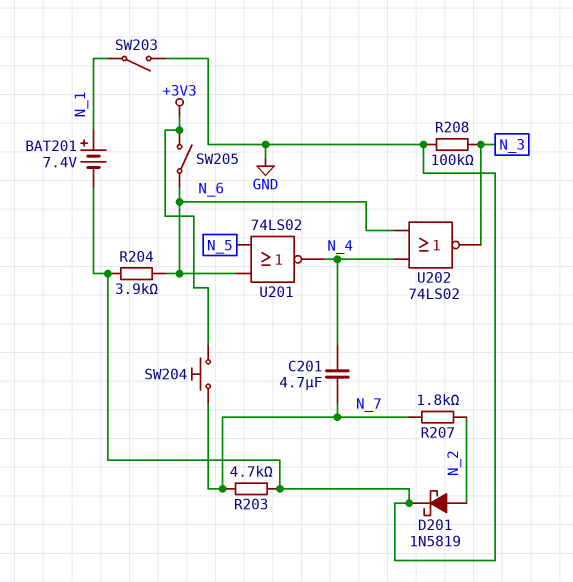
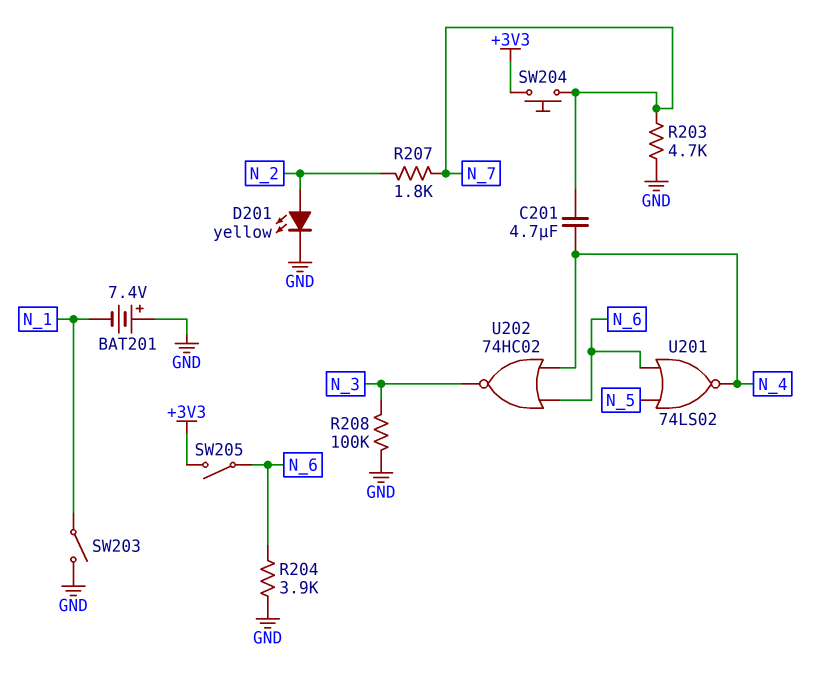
BAT201: 7.4V (plus N_1, minus GND) -> 7.4V (plus GND, minus N_1)
D201: schottky 1N5819 (A N_2, K GND) -> LED yellow (A N_2, K GND)
U202: NOR 74LS02 (in N_4, in N_6, out N_3) -> NOR 74HC02 (in N_4, in N_6, out N_3)

